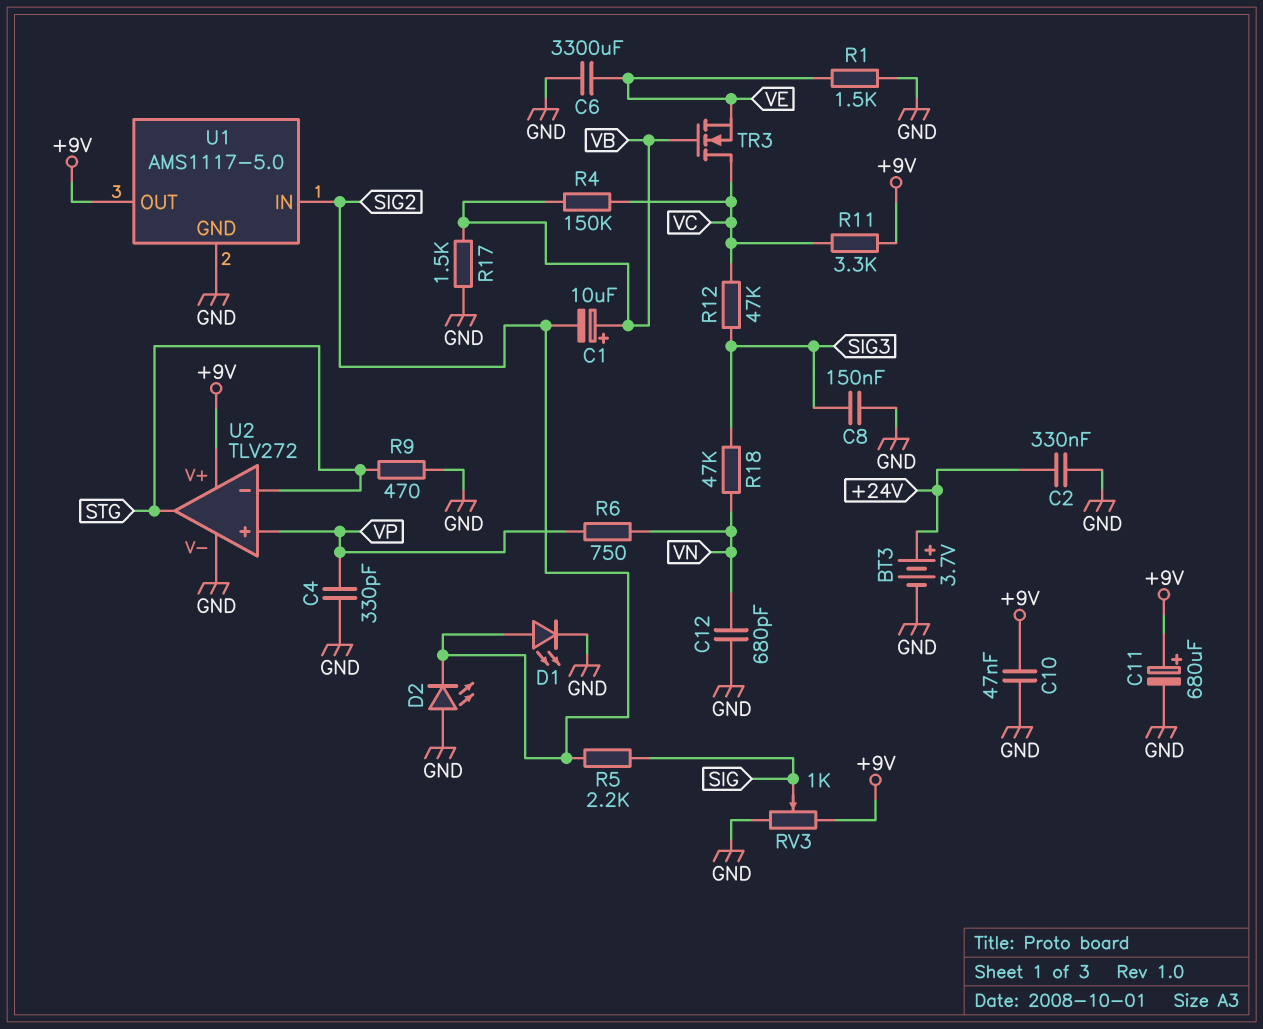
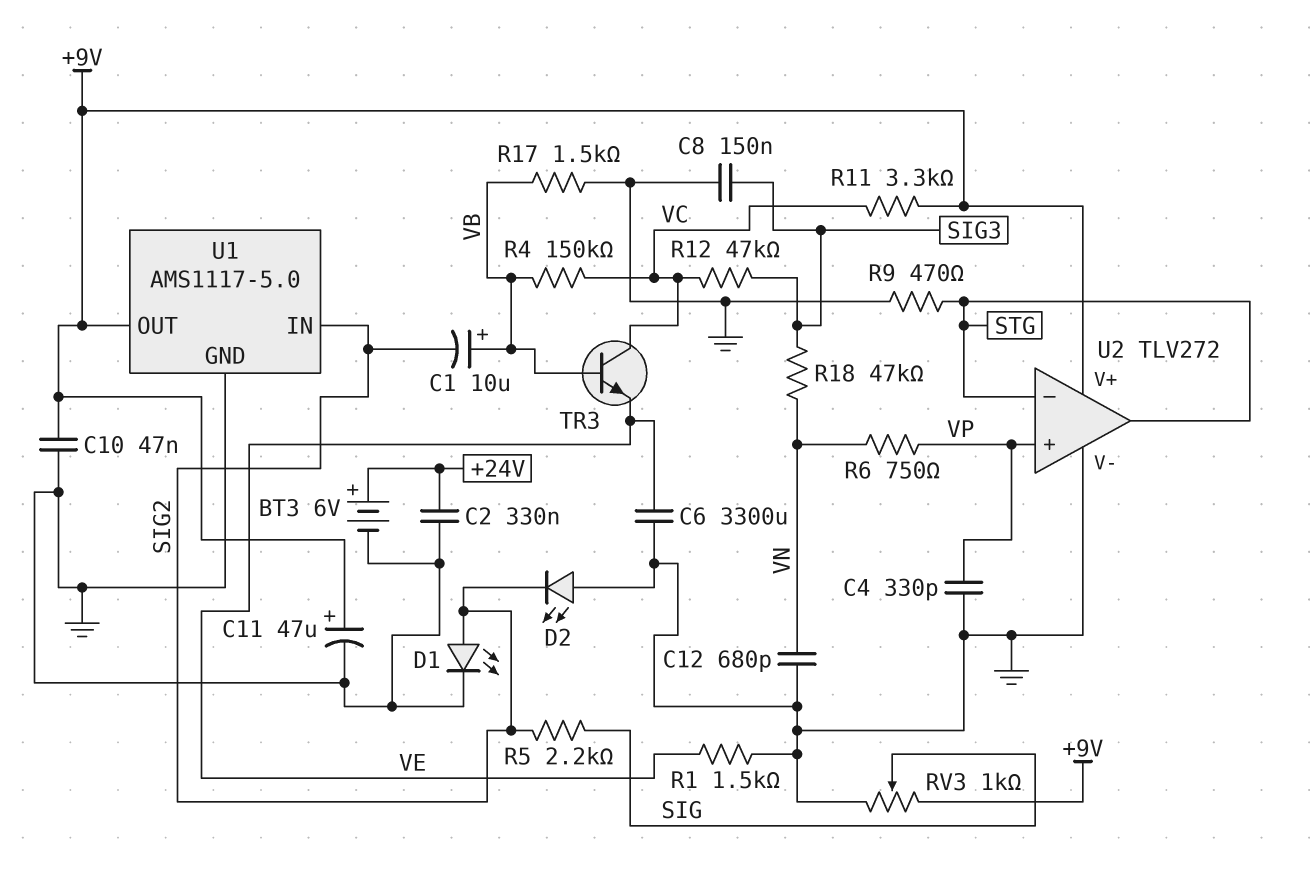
BT3: 3.7V (plus +24V, minus GND) -> 6V (plus +24V, minus GND)
C11: 680uF (plus +9V, minus GND) -> 47uF (plus +9V, minus GND)
TR3: NMOS (G VB, D VC, S VE) -> NPN (B VB, C VC, E VE)

